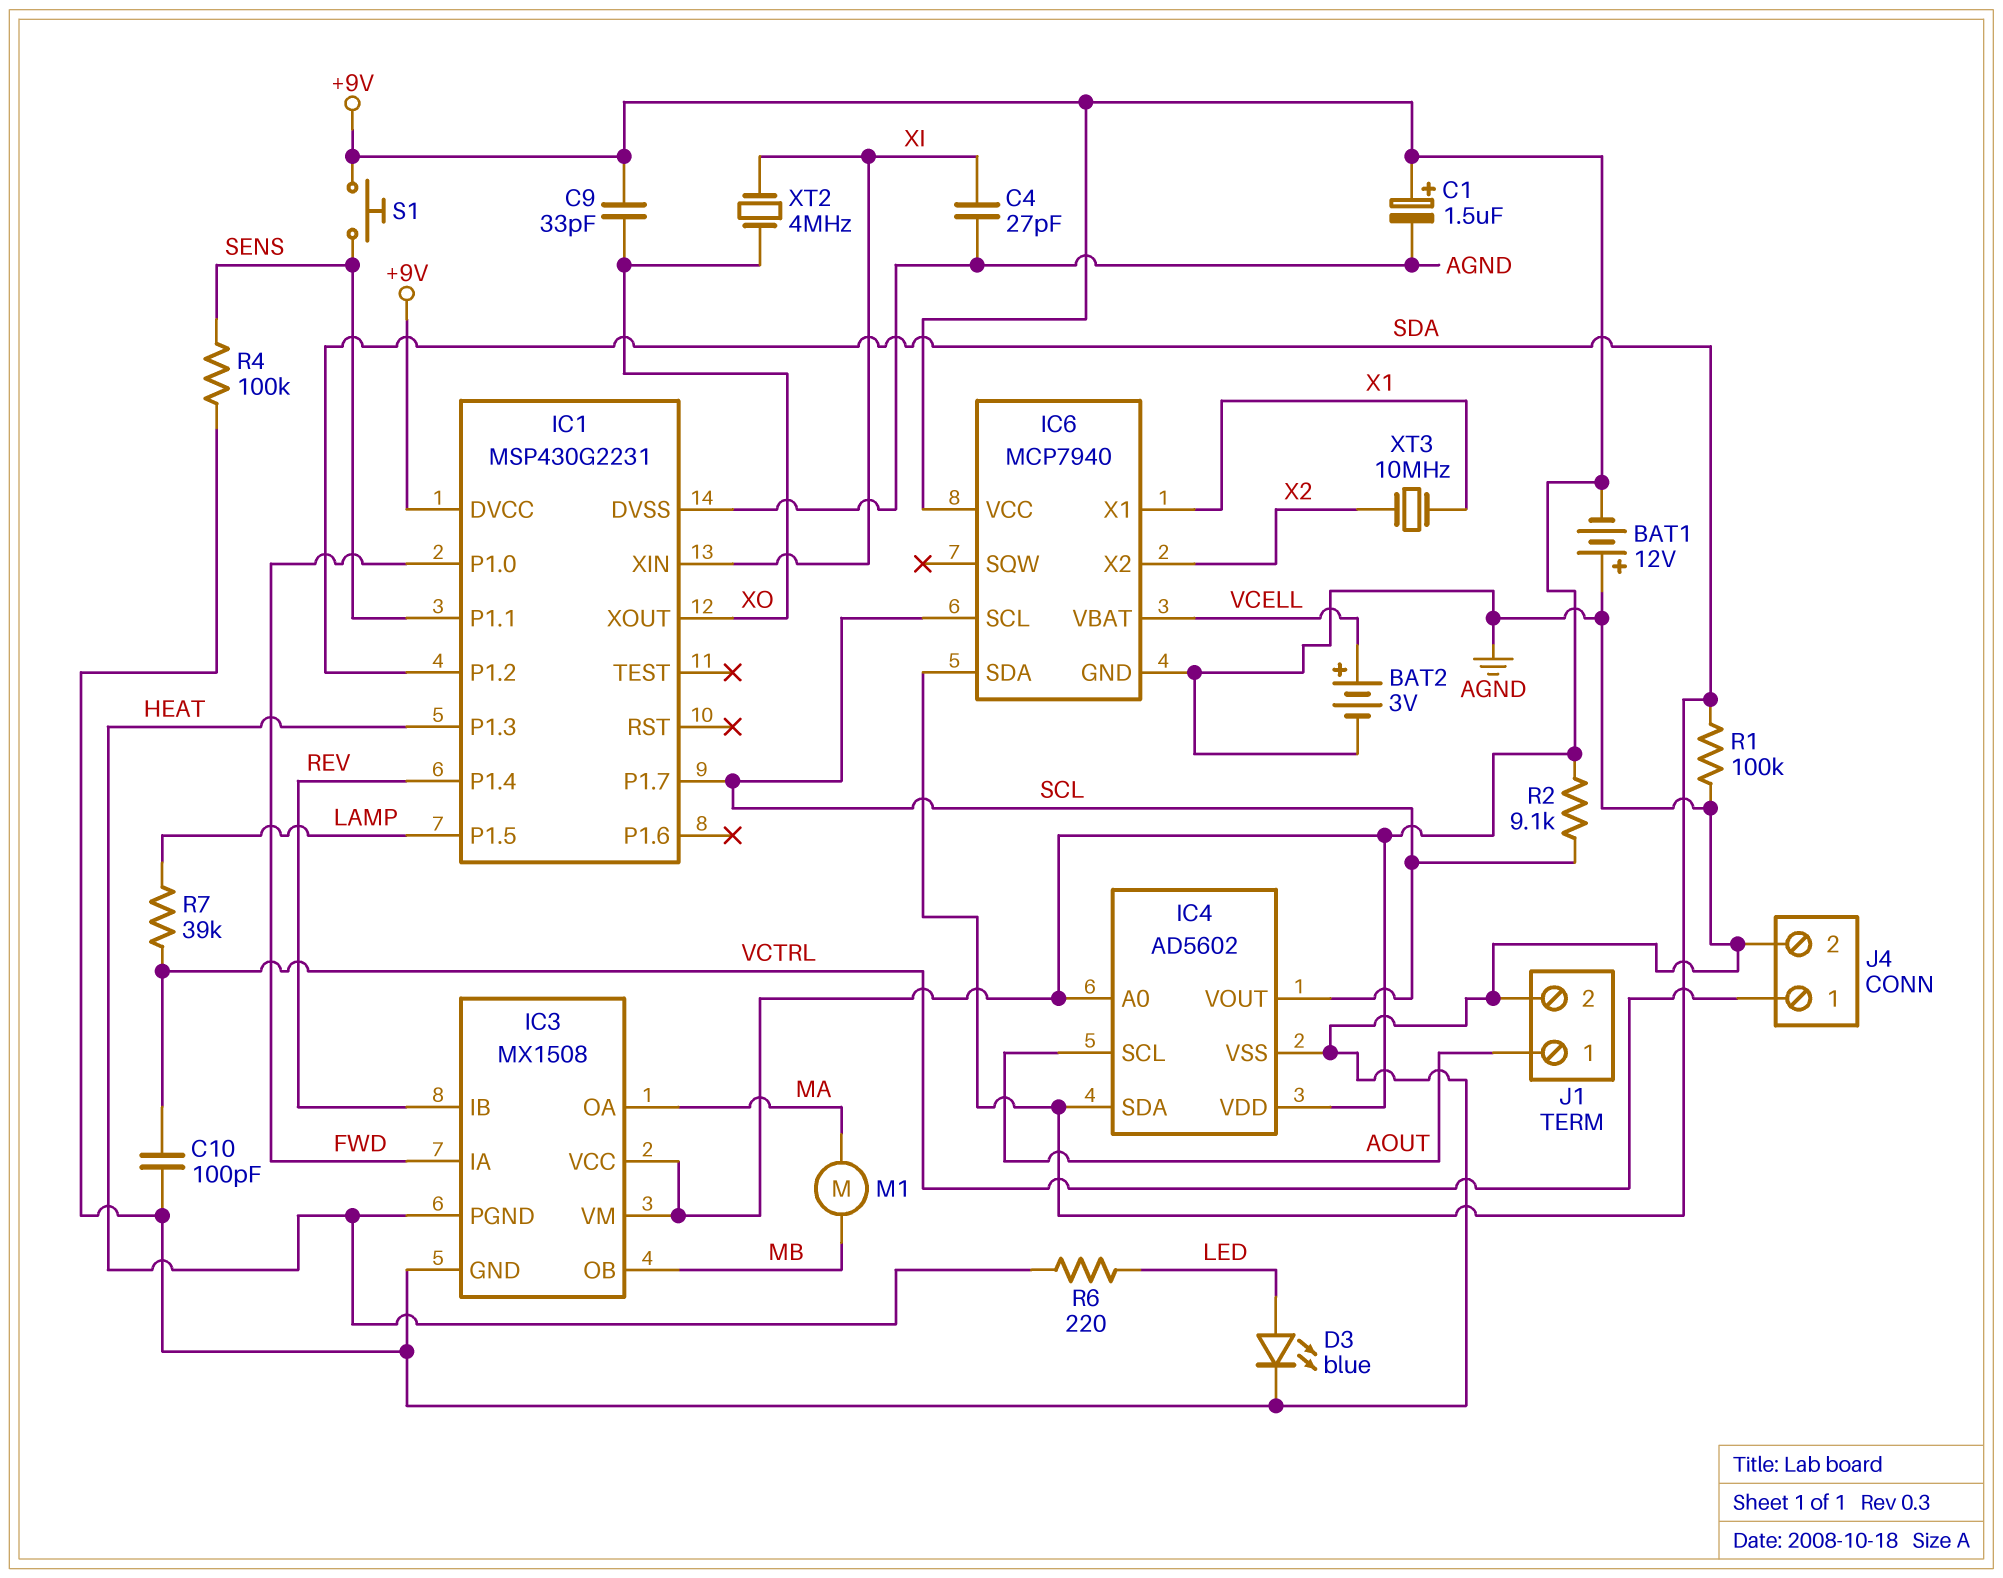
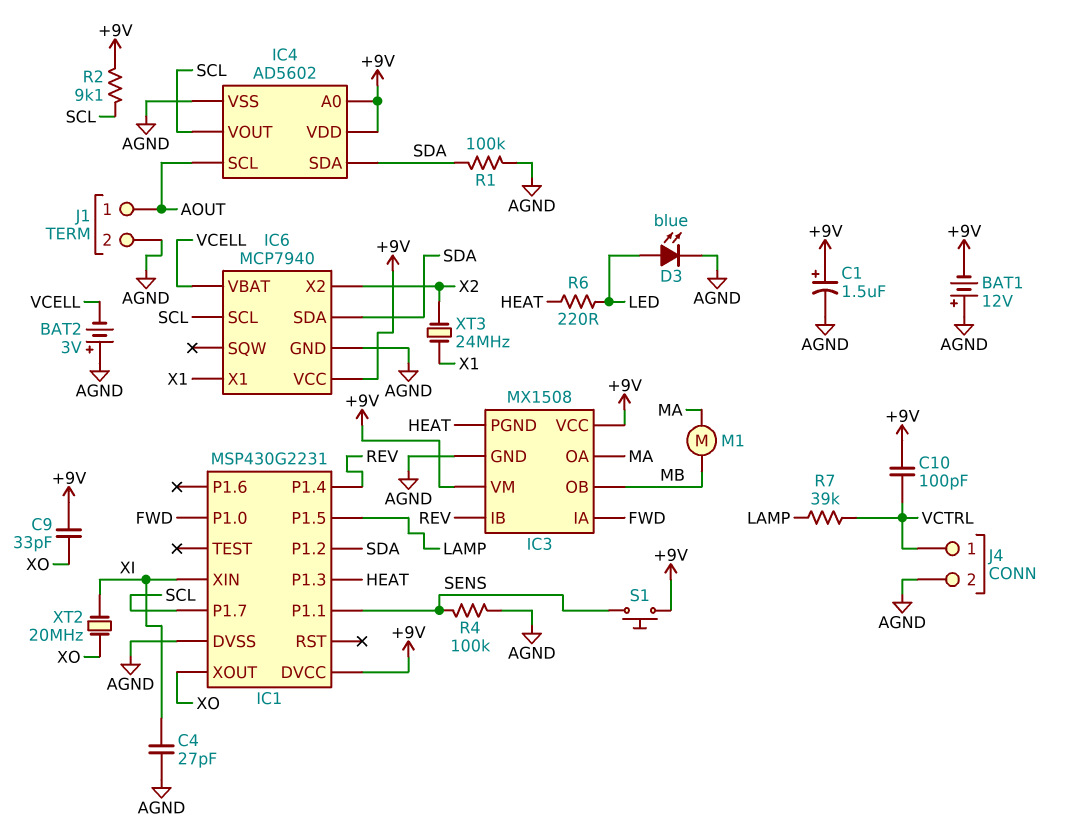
BAT2: 3V (plus VCELL, minus AGND) -> 3V (plus AGND, minus VCELL)
C10: 100pF (AGND, VCTRL) -> 100pF (+9V, VCTRL)
XT2: 4MHz (XI, XO) -> 20MHz (XI, XO)
XT3: 10MHz (X1, X2) -> 24MHz (X1, X2)

